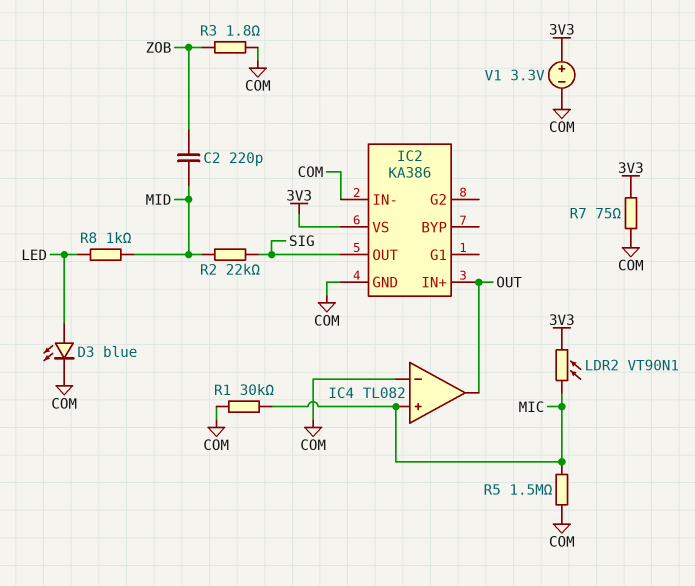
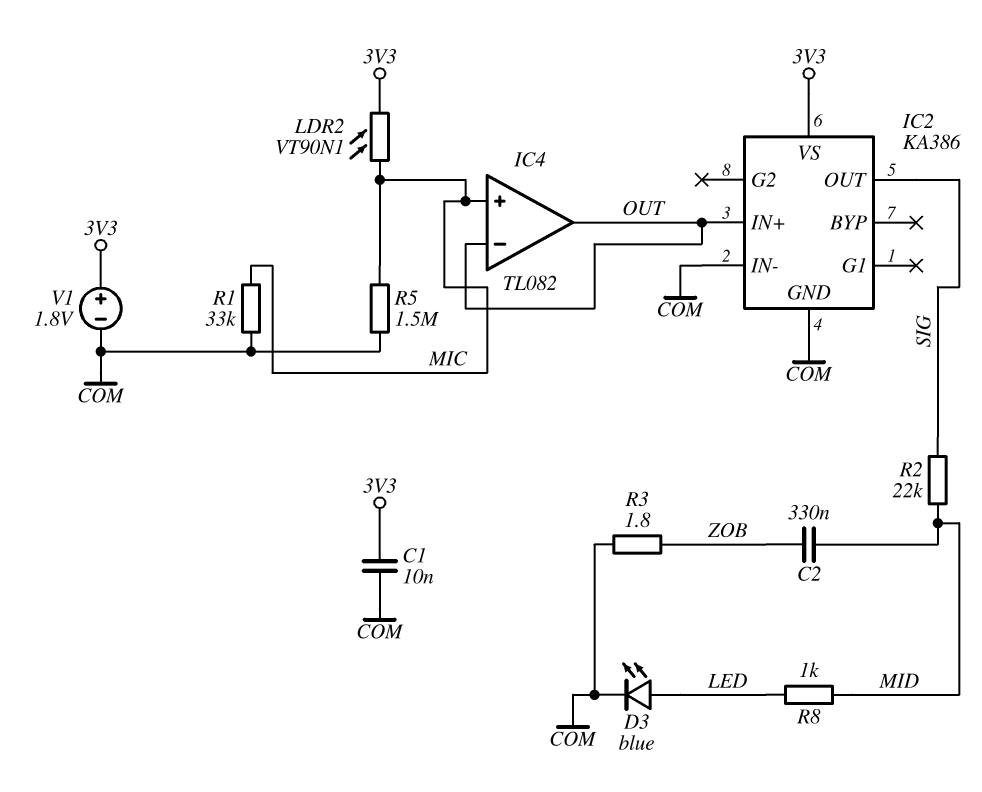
C1: none -> 10nF (3V3, COM)
C2: 220pF (MID, ZOB) -> 330nF (MID, ZOB)
IC4 pin in-: COM -> OUT
R1: 30k (COM, MIC) -> 33k (COM, MIC)
R7: 75 (3V3, COM) -> none
V1: 3.3V (plus 3V3, minus COM) -> 1.8V (plus 3V3, minus COM)

